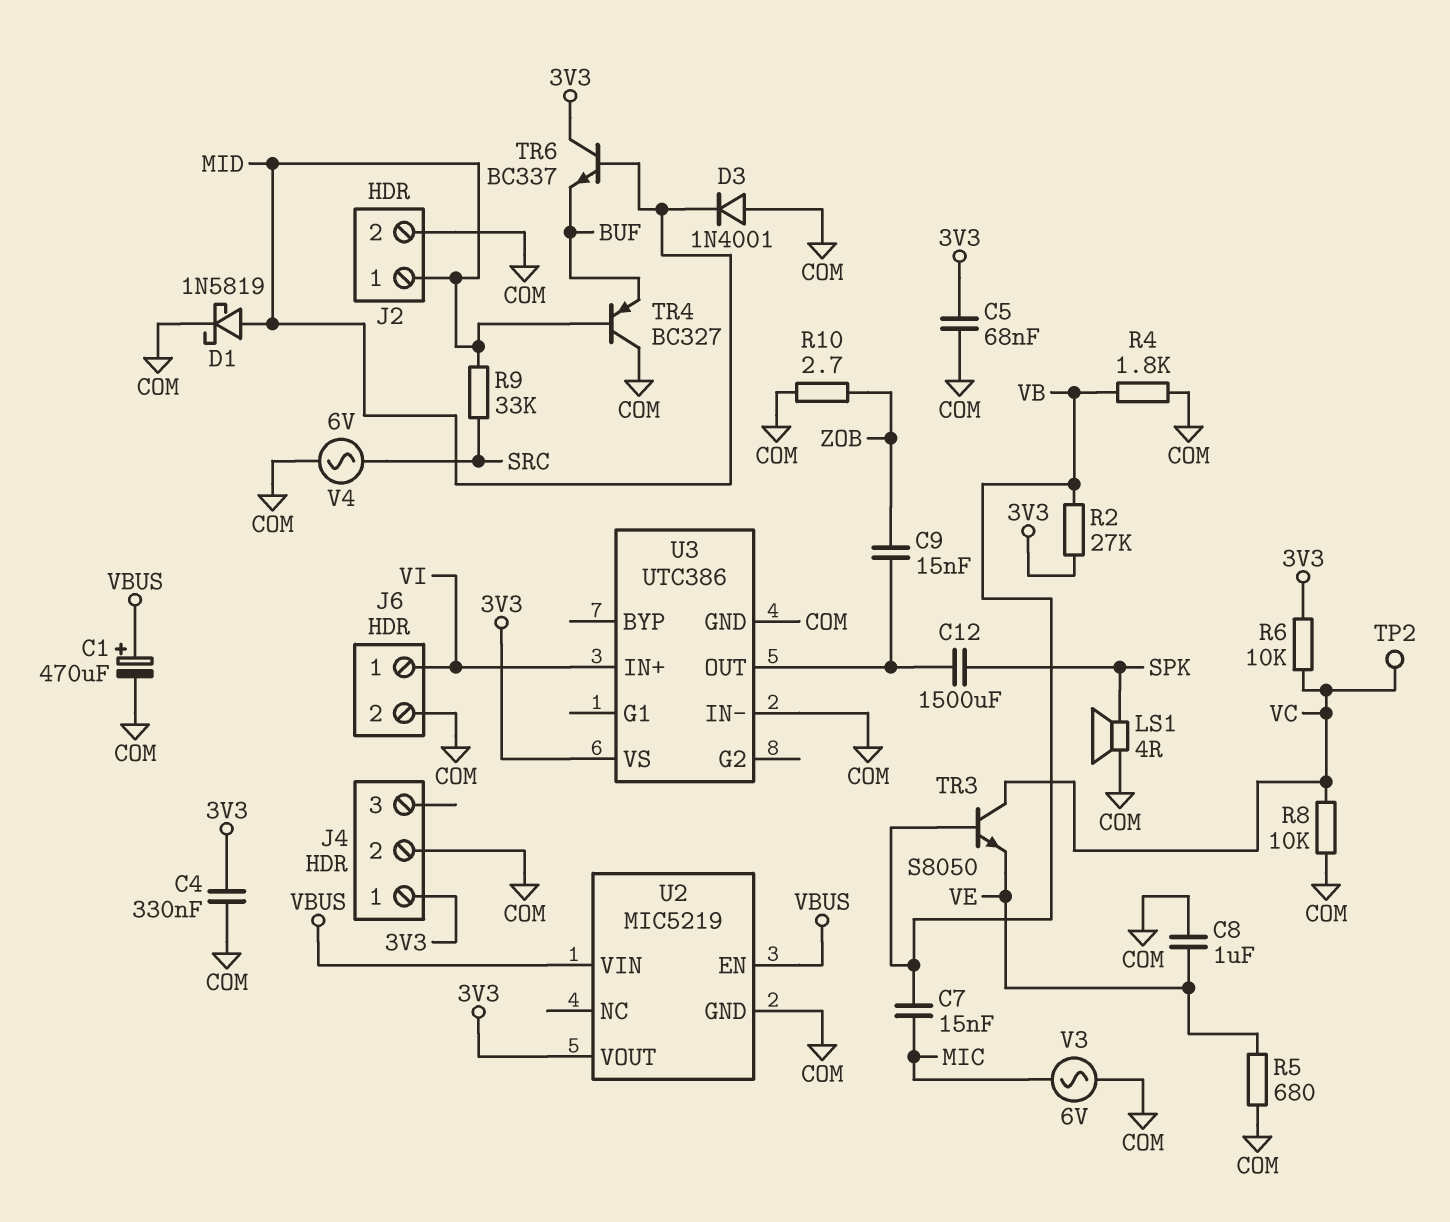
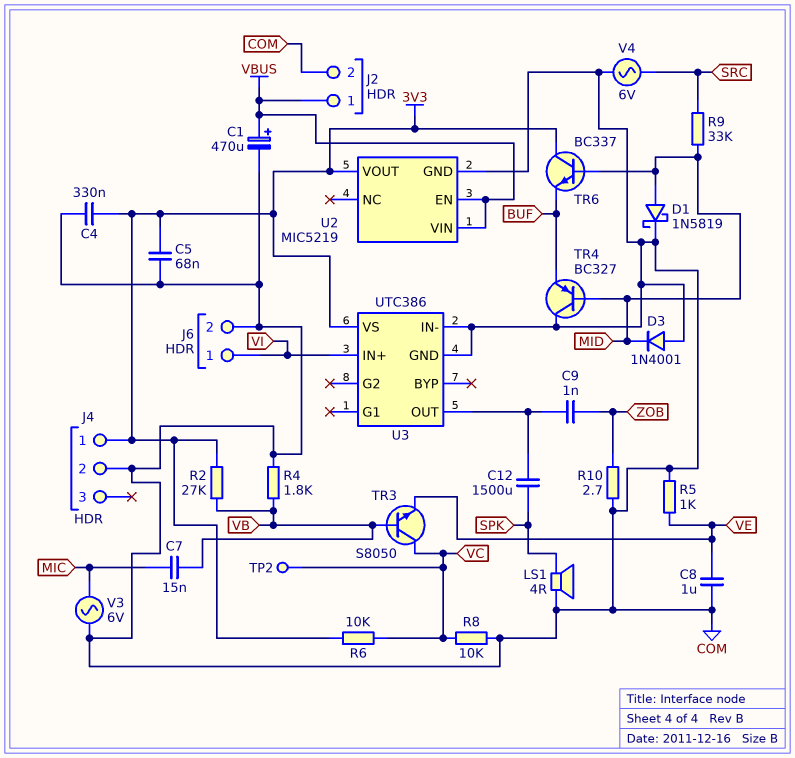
C9: 15nF (U3/OUT, ZOB) -> 1nF (U3/OUT, ZOB)
J2 pin 1: MID -> VBUS
R5: 680 (COM, VE) -> 1k (COM, VE)

